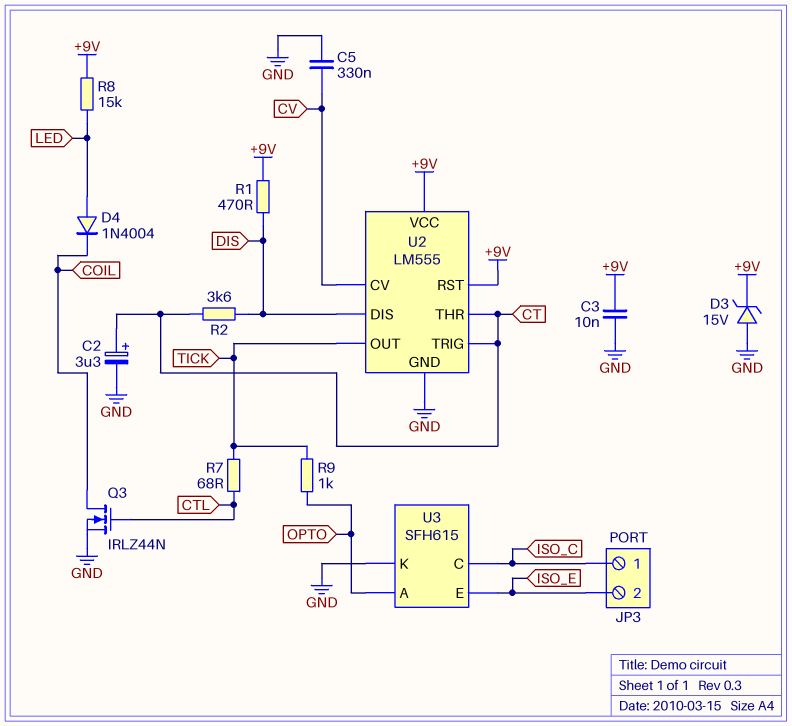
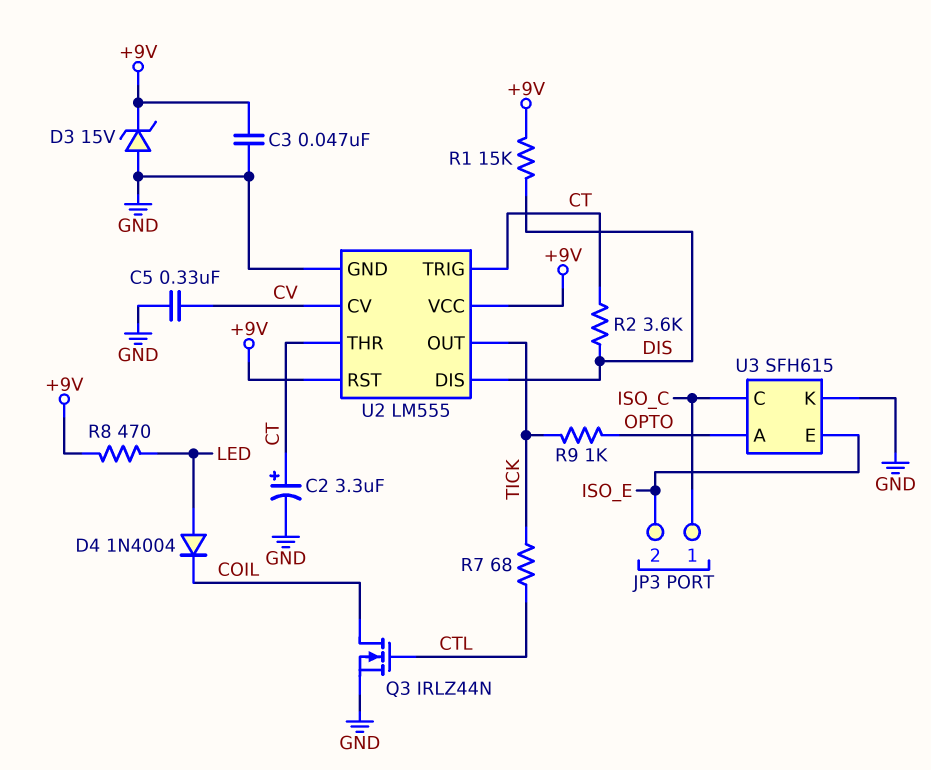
C3: 10nF (+9V, GND) -> 47nF (+9V, GND)
R1: 470 (+9V, DIS) -> 15k (+9V, DIS)
R8: 15k (+9V, LED) -> 470 (+9V, LED)

